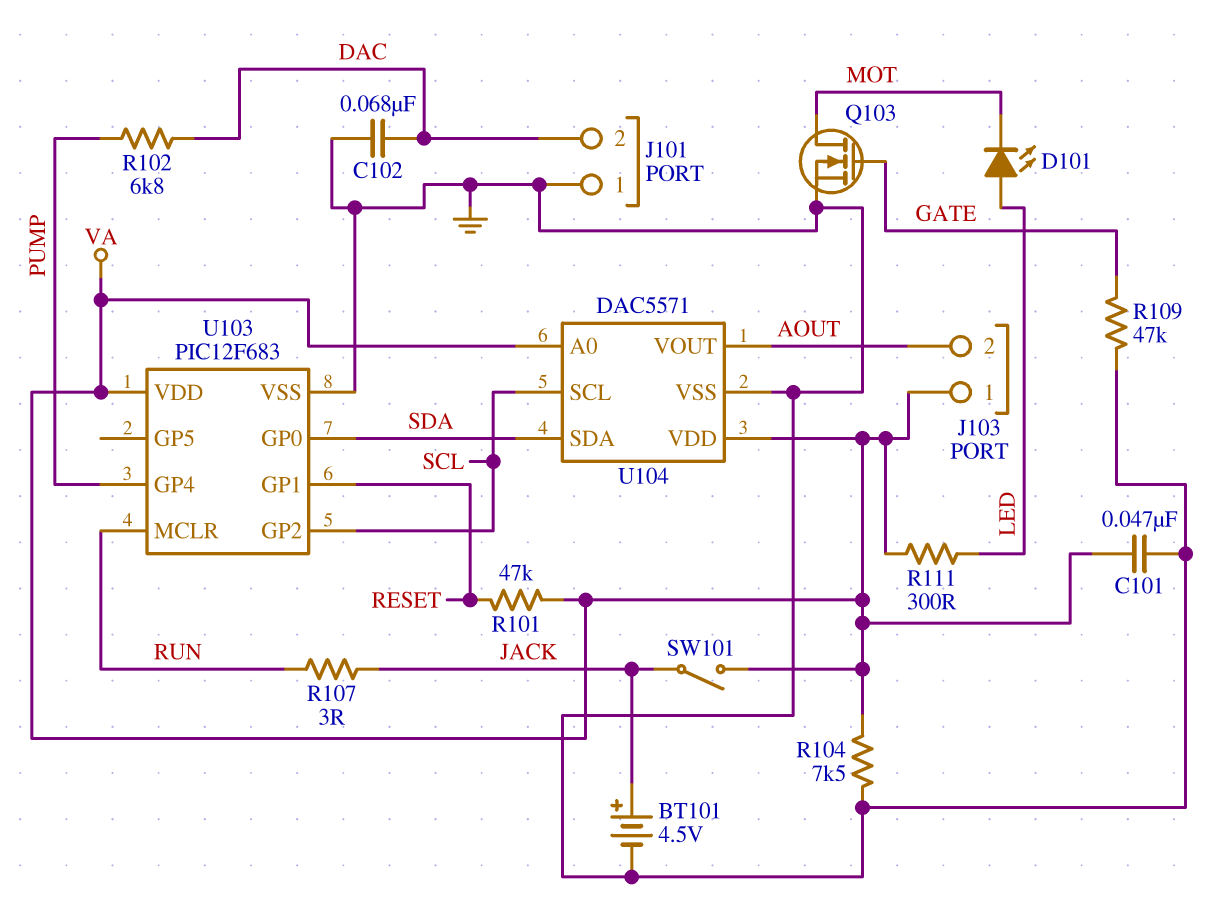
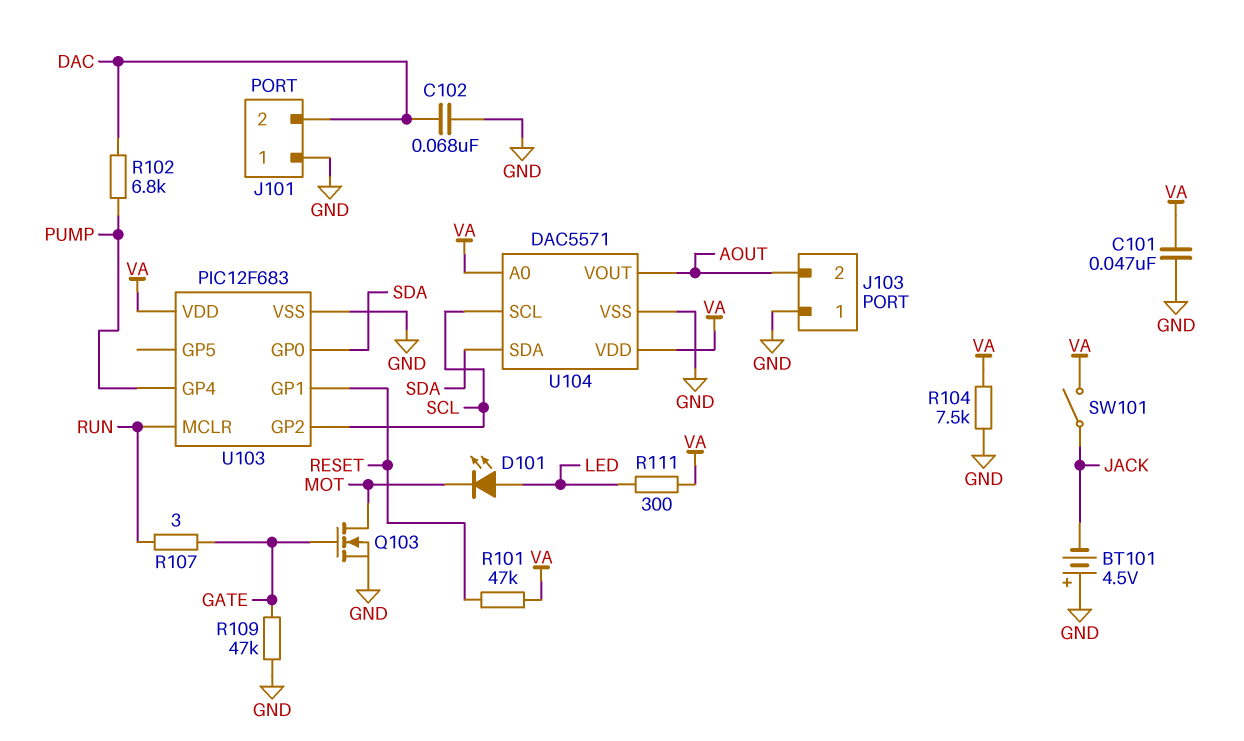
BT101: 4.5V (plus JACK, minus GND) -> 4.5V (plus GND, minus JACK)
J103 pin 1: VA -> GND
R107: 3 (JACK, RUN) -> 3 (GATE, RUN)

